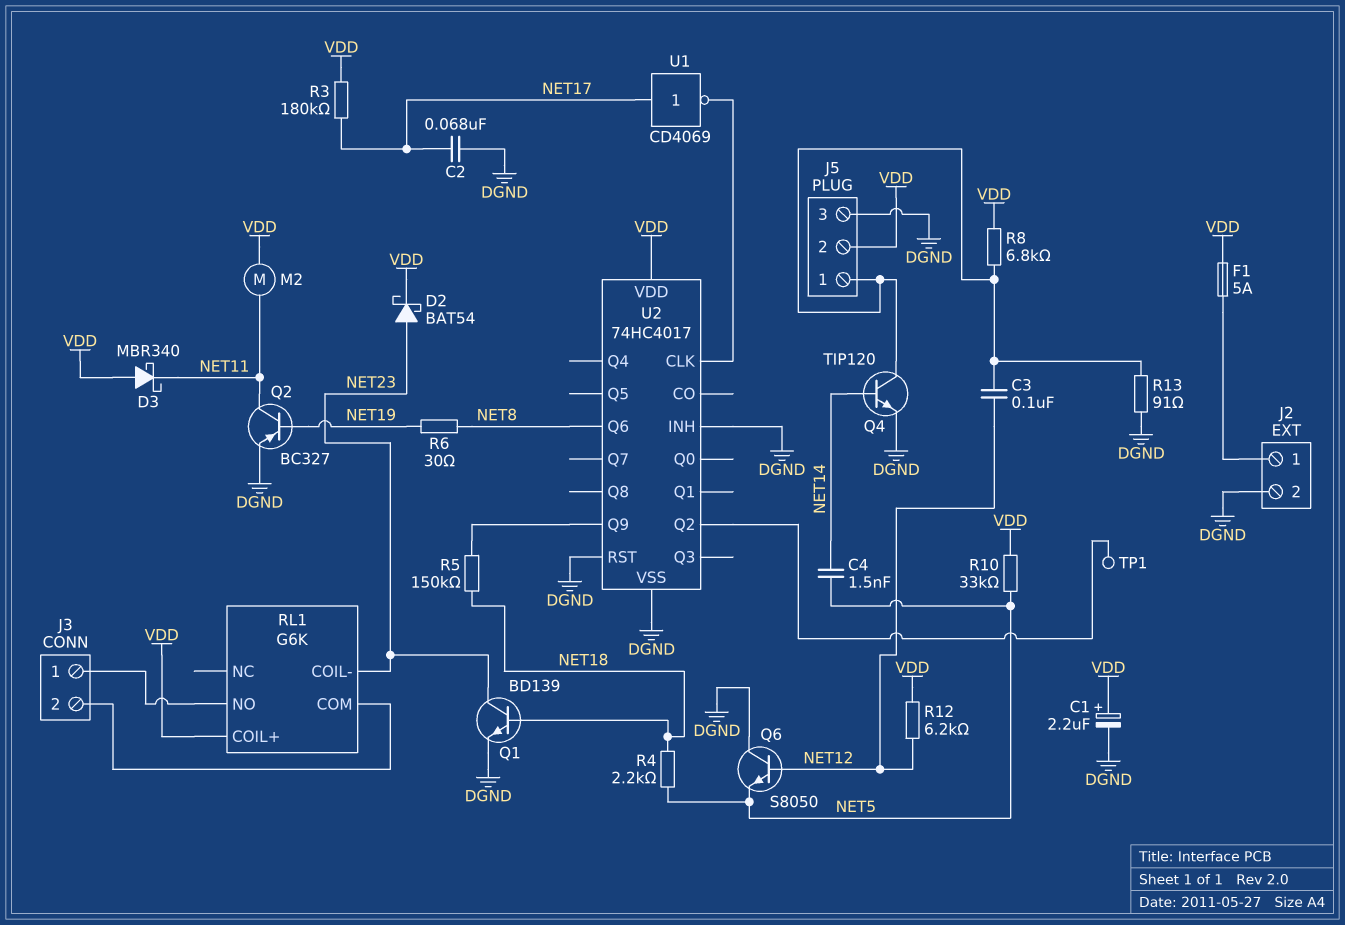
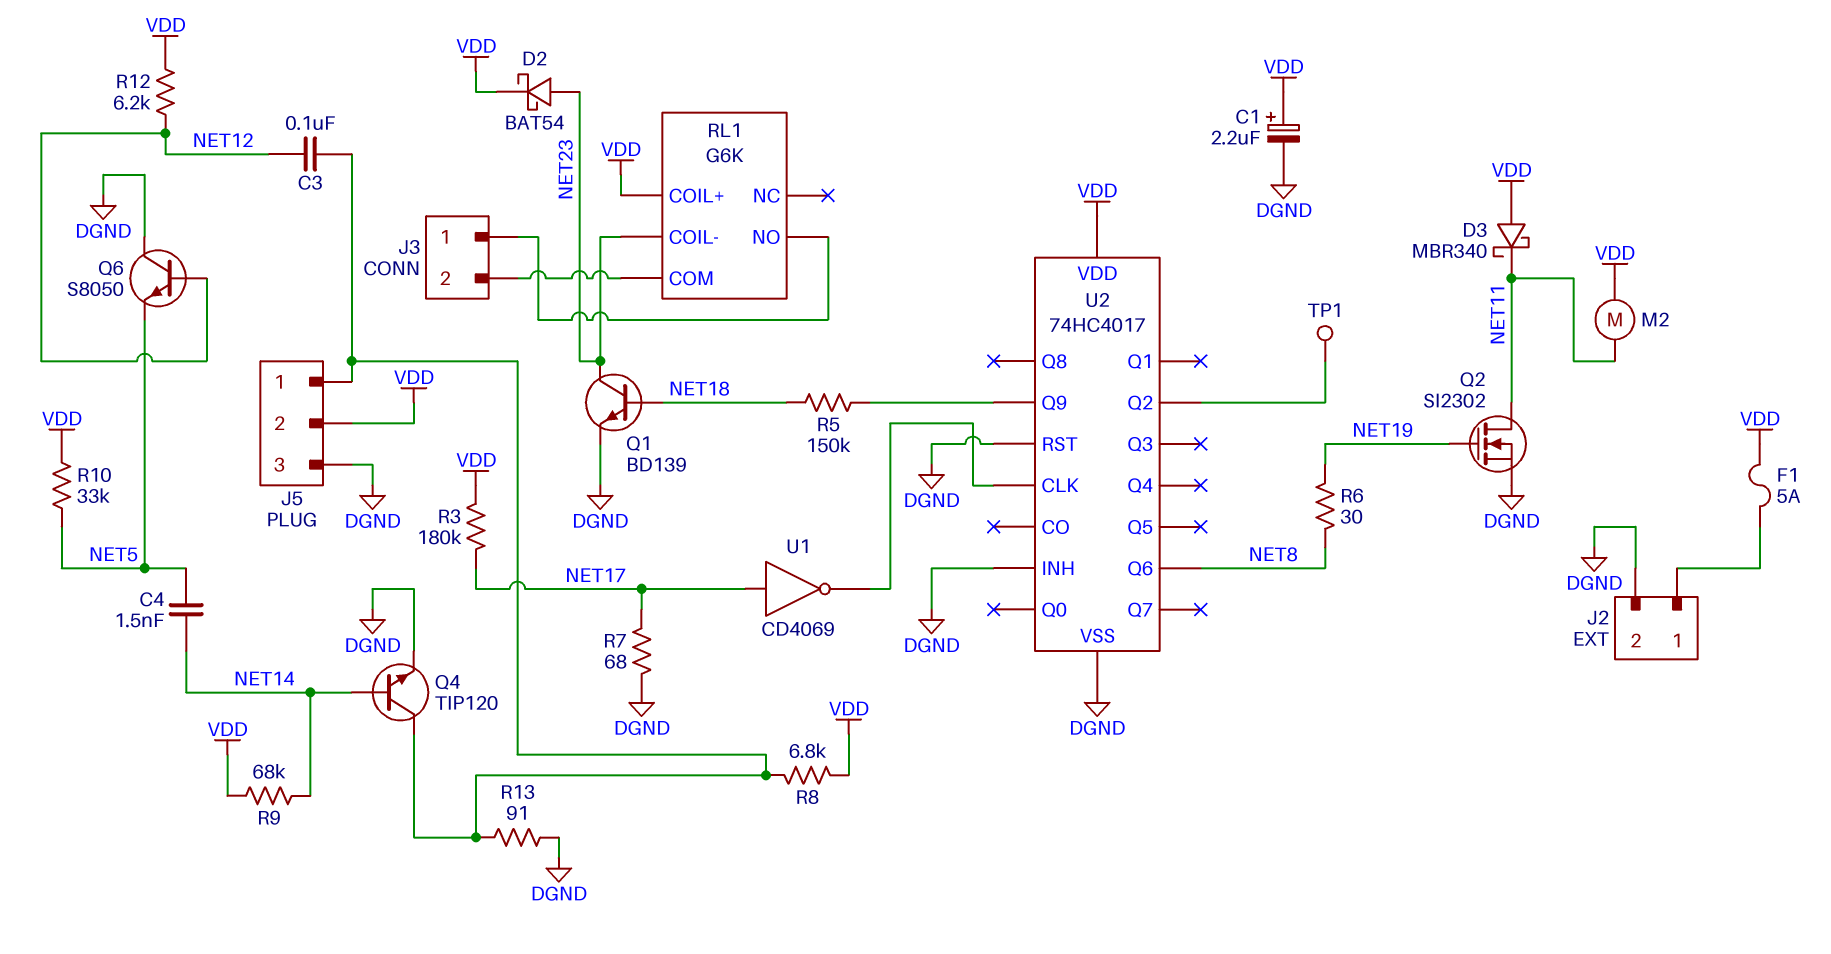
C2: 68nF (DGND, NET17) -> none
Q2: PNP BC327 (B NET19, C NET11, E DGND) -> NMOS SI2302 (G NET19, D NET11, S DGND)
R4: 2.2k (NET5, NET18) -> none
R7: none -> 68 (DGND, NET17)
R9: none -> 68k (NET14, VDD)

